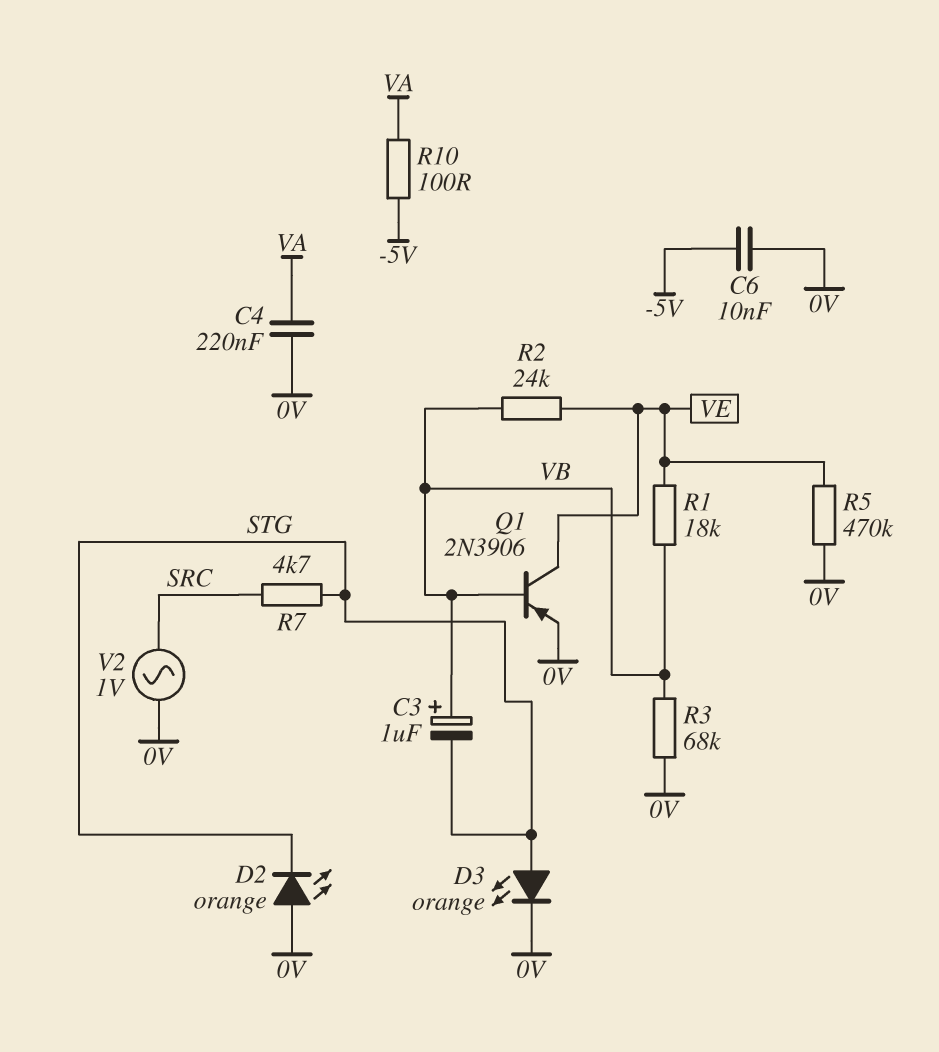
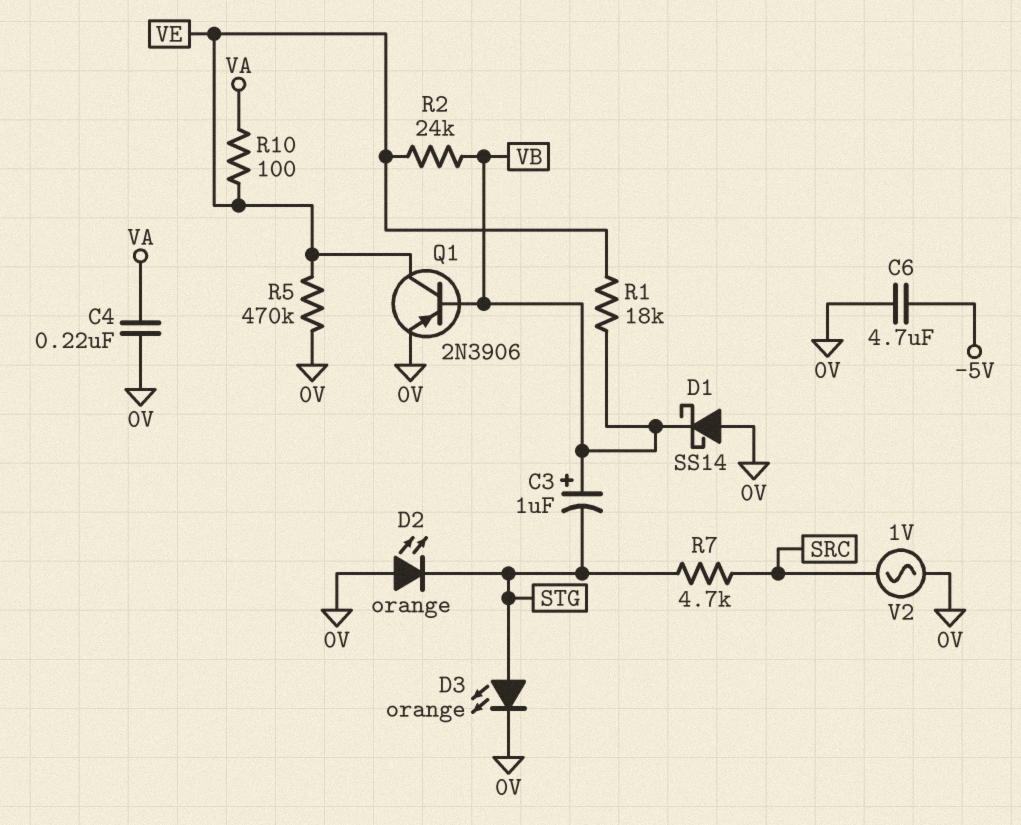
C6: 10nF (-5V, 0V) -> 4.7uF (-5V, 0V)
D1: none -> schottky SS14 (A 0V, K VB)
R3: 68k (0V, VB) -> none
R10: 100 (-5V, VA) -> 100 (VA, VE)

